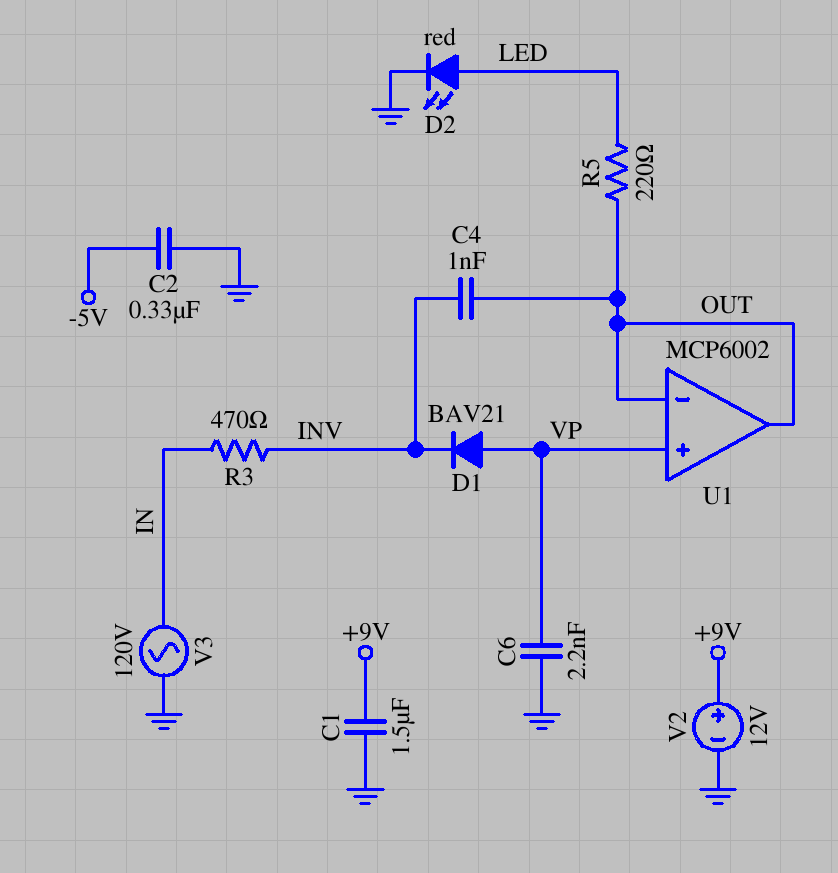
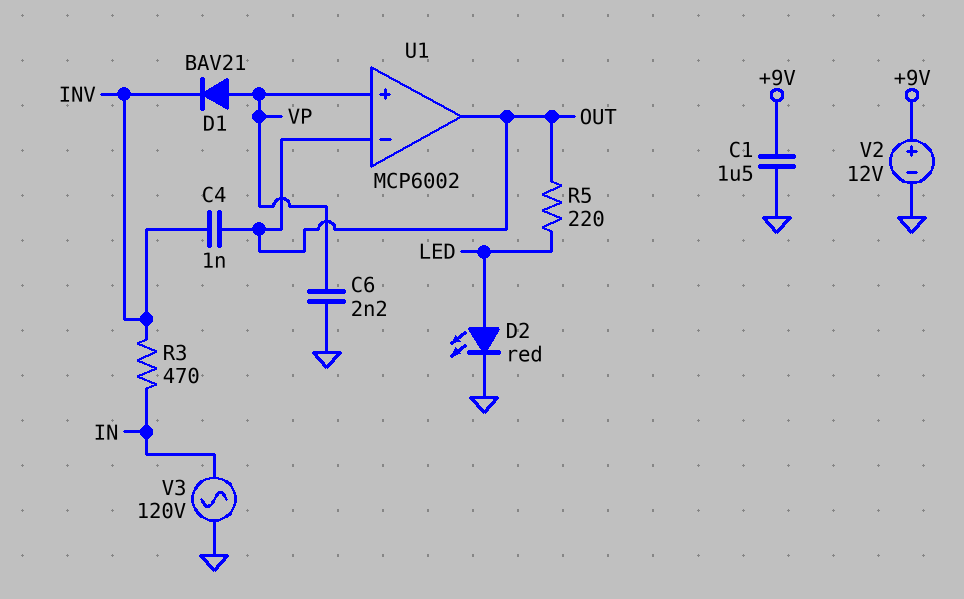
C2: 330nF (-5V, GND) -> none

